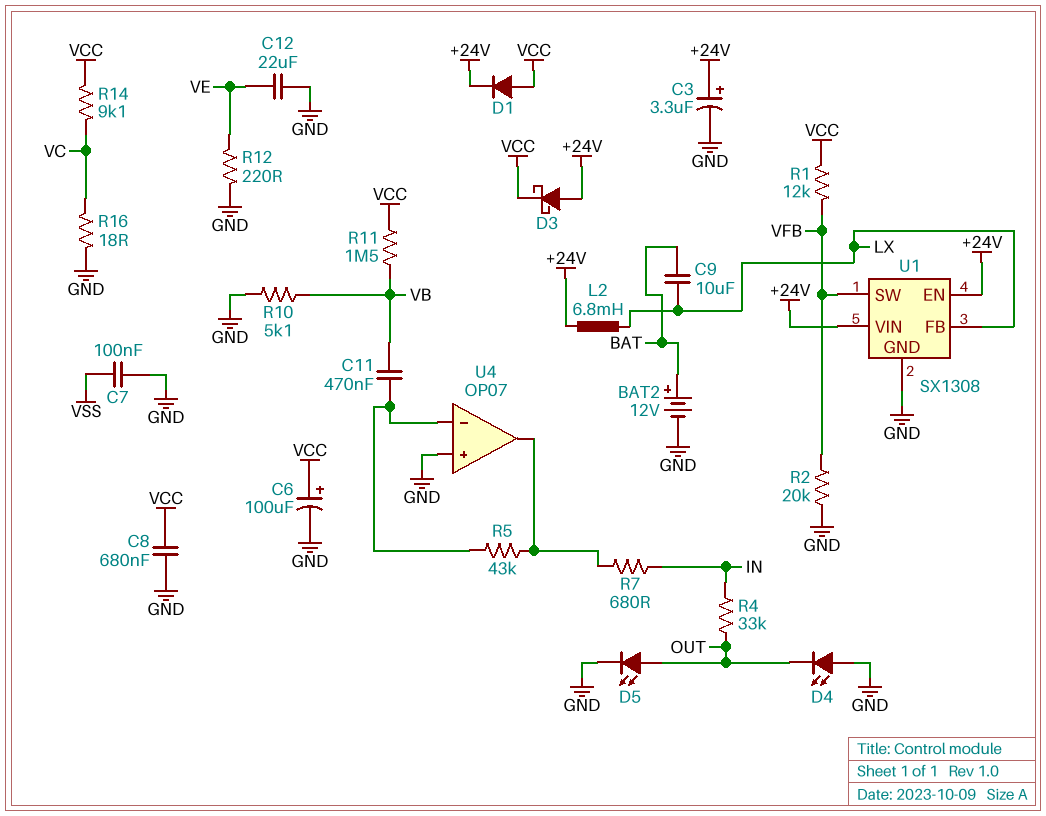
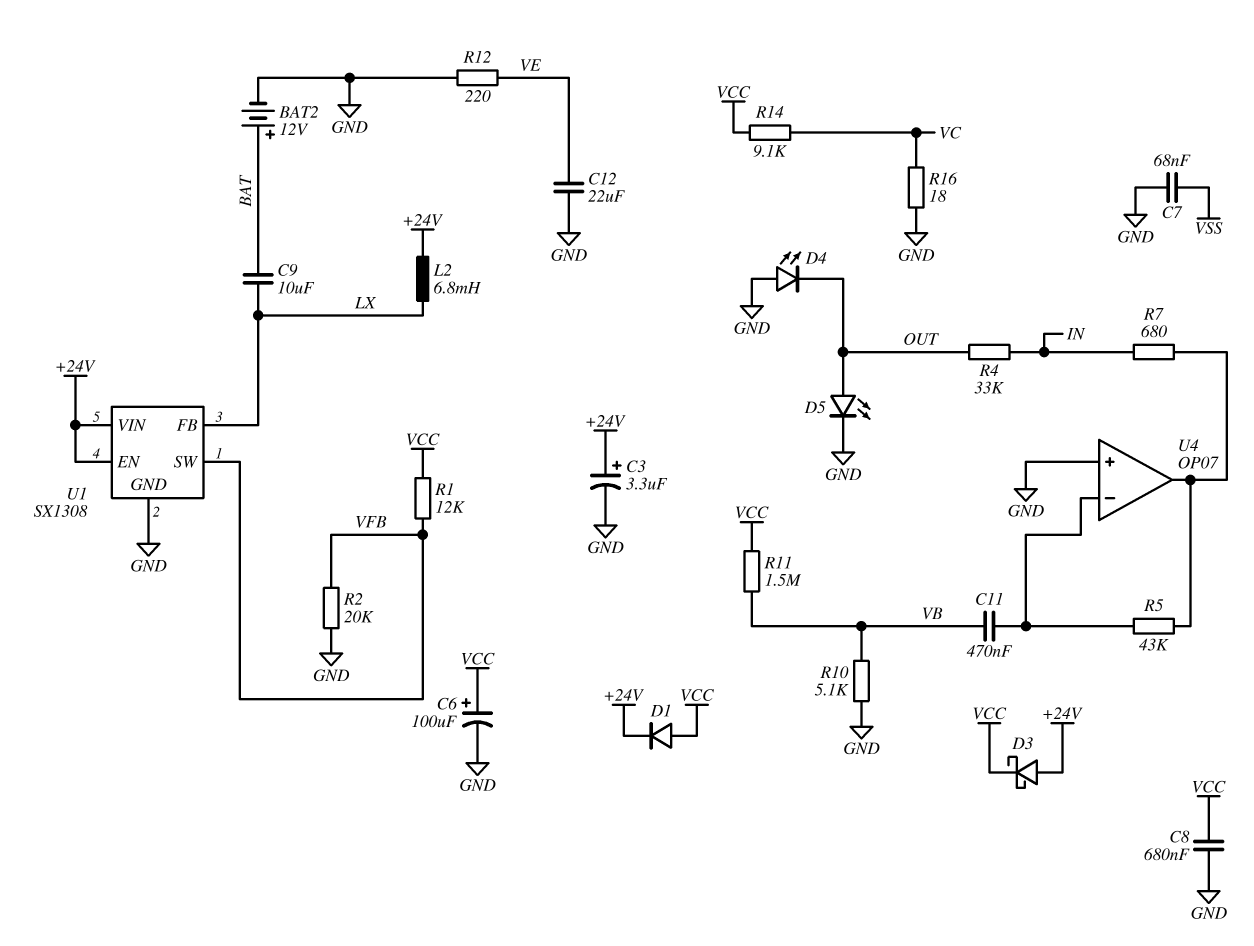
C7: 100nF (GND, VSS) -> 68nF (GND, VSS)

